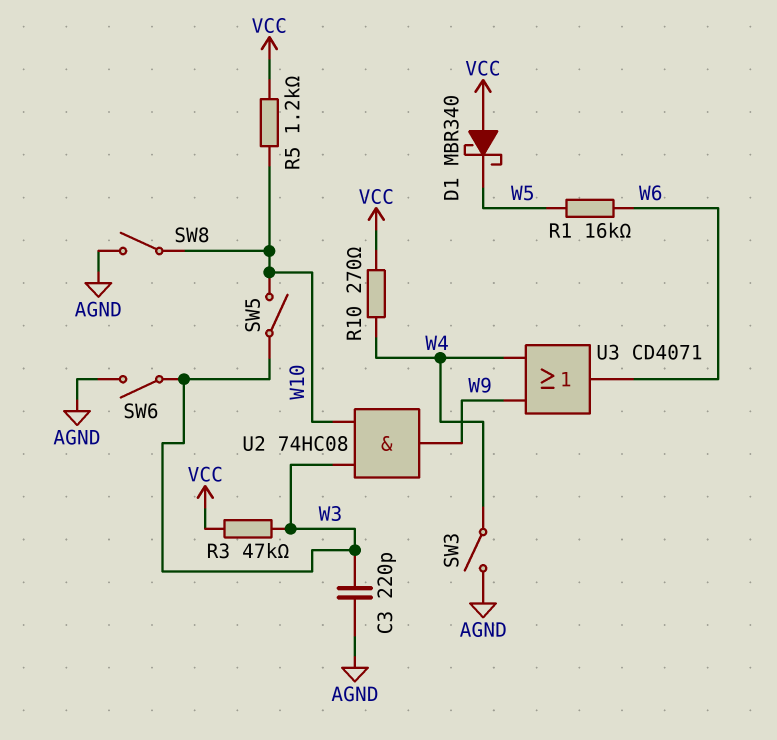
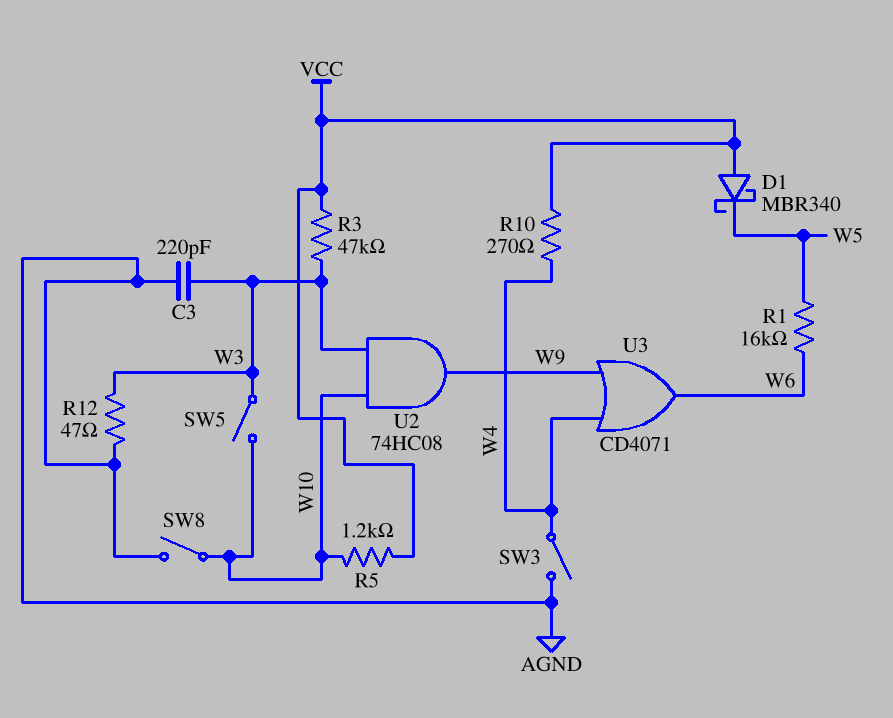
R12: none -> 47 (AGND, W3)
SW6: switch (AGND, W3) -> none

